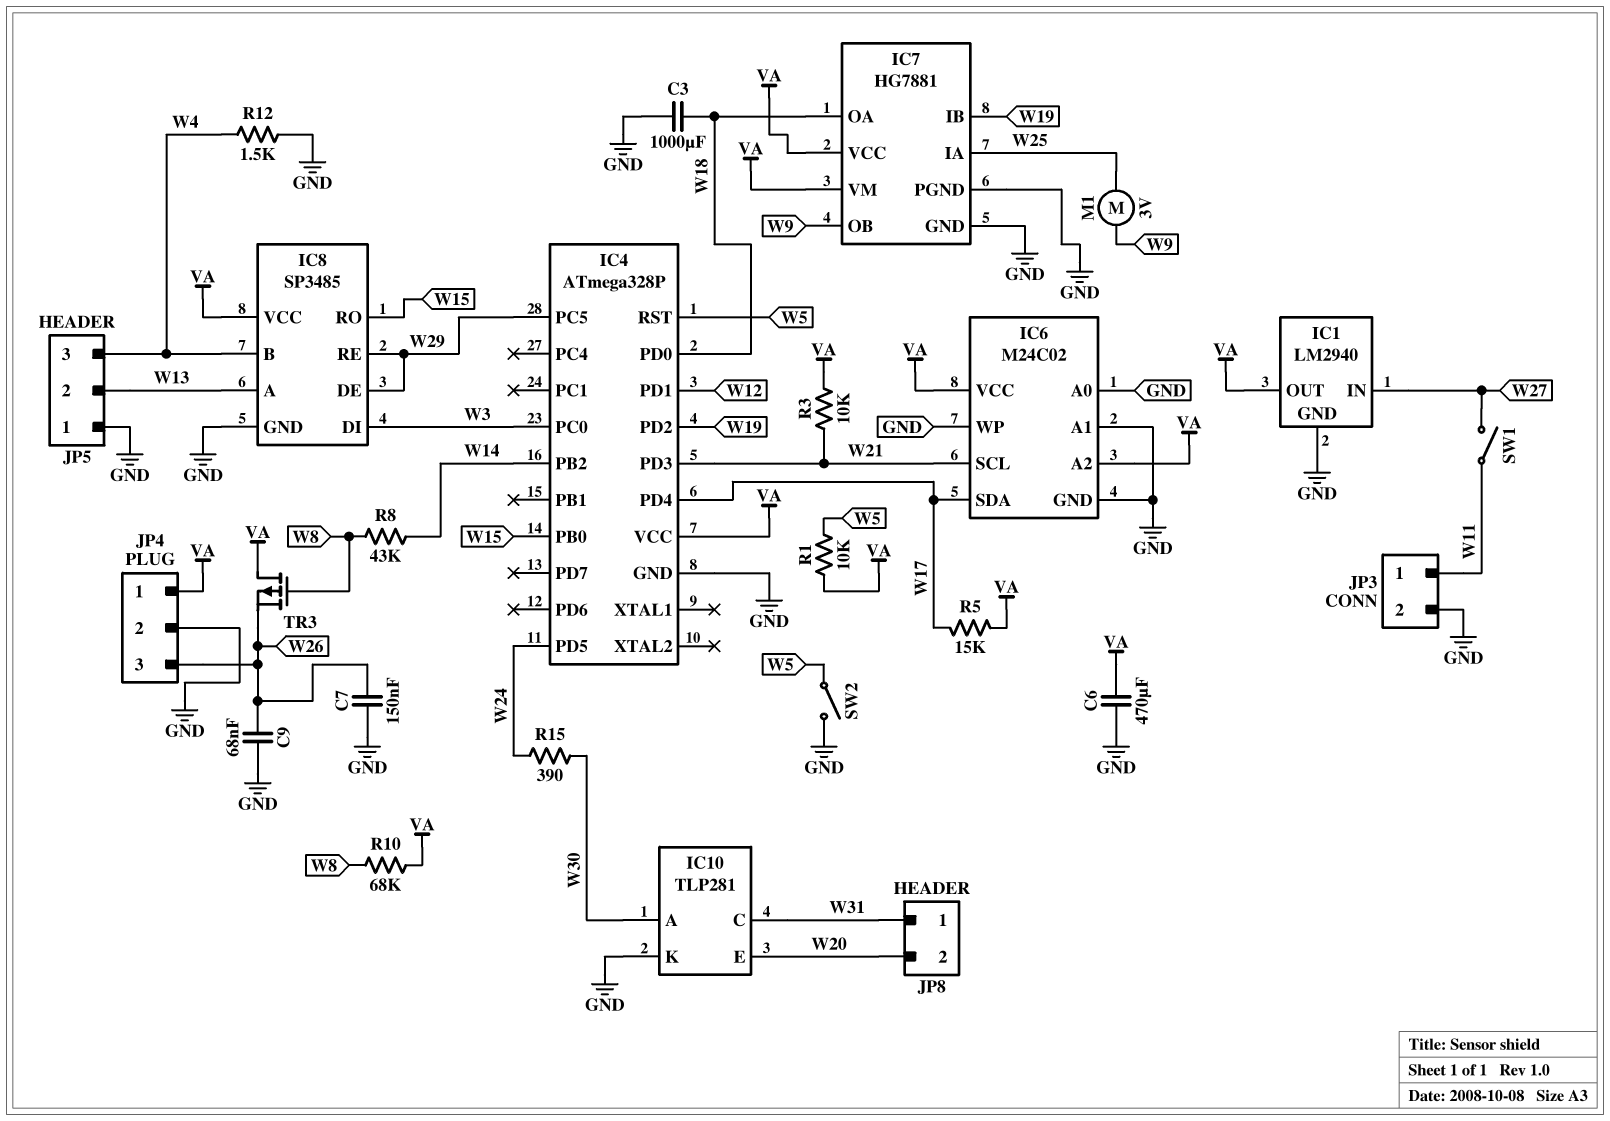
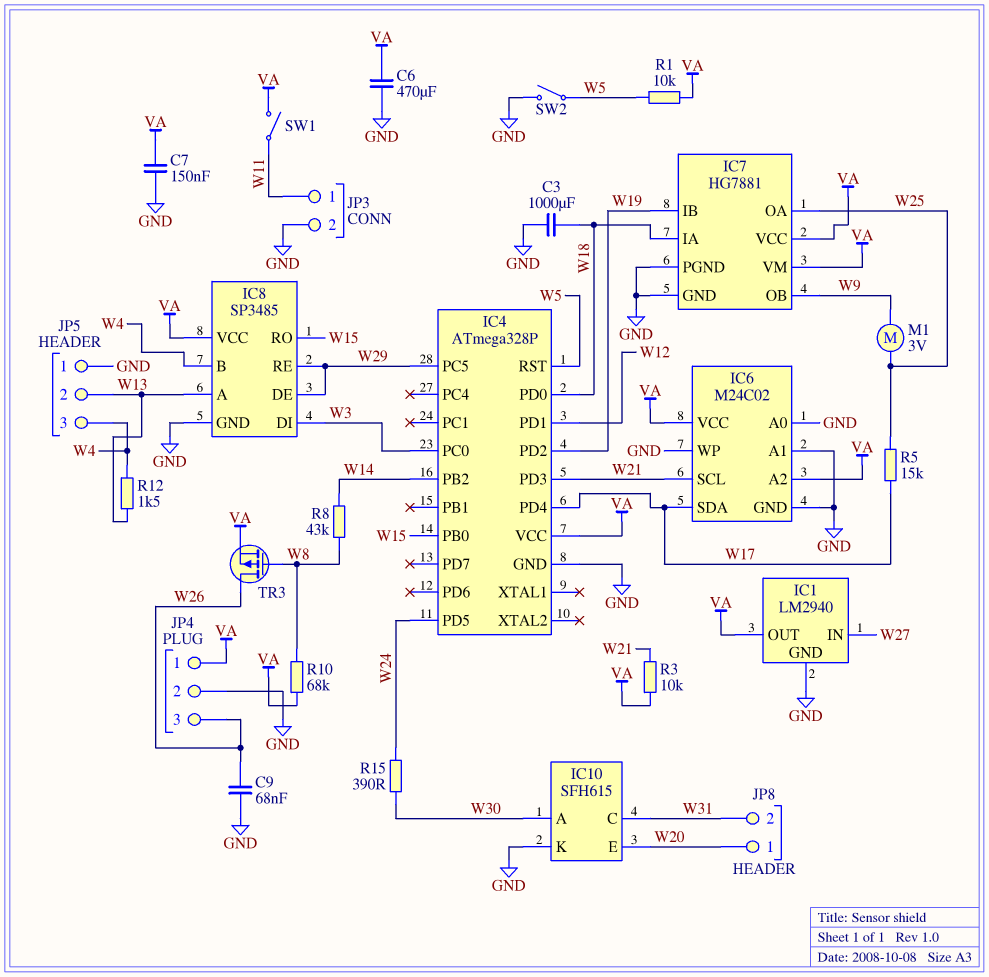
C7: 150nF (GND, W26) -> 150nF (GND, VA)
IC7 pin IA: W25 -> W18
IC7 pin OA: W18 -> W25
IC10: TLP281 -> SFH615
JP8 pin 1: W31 -> W20
JP8 pin 2: W20 -> W31
R5: 15k (VA, W17) -> 15k (W17, W25)
R12: 1.5k (GND, W4) -> 1.5k (W4, W13)
SW1: switch (W11, W27) -> switch (VA, W11)
TR3: PMOS (G W8, D VA, S W26) -> PMOS (G W8, D W26, S VA)

